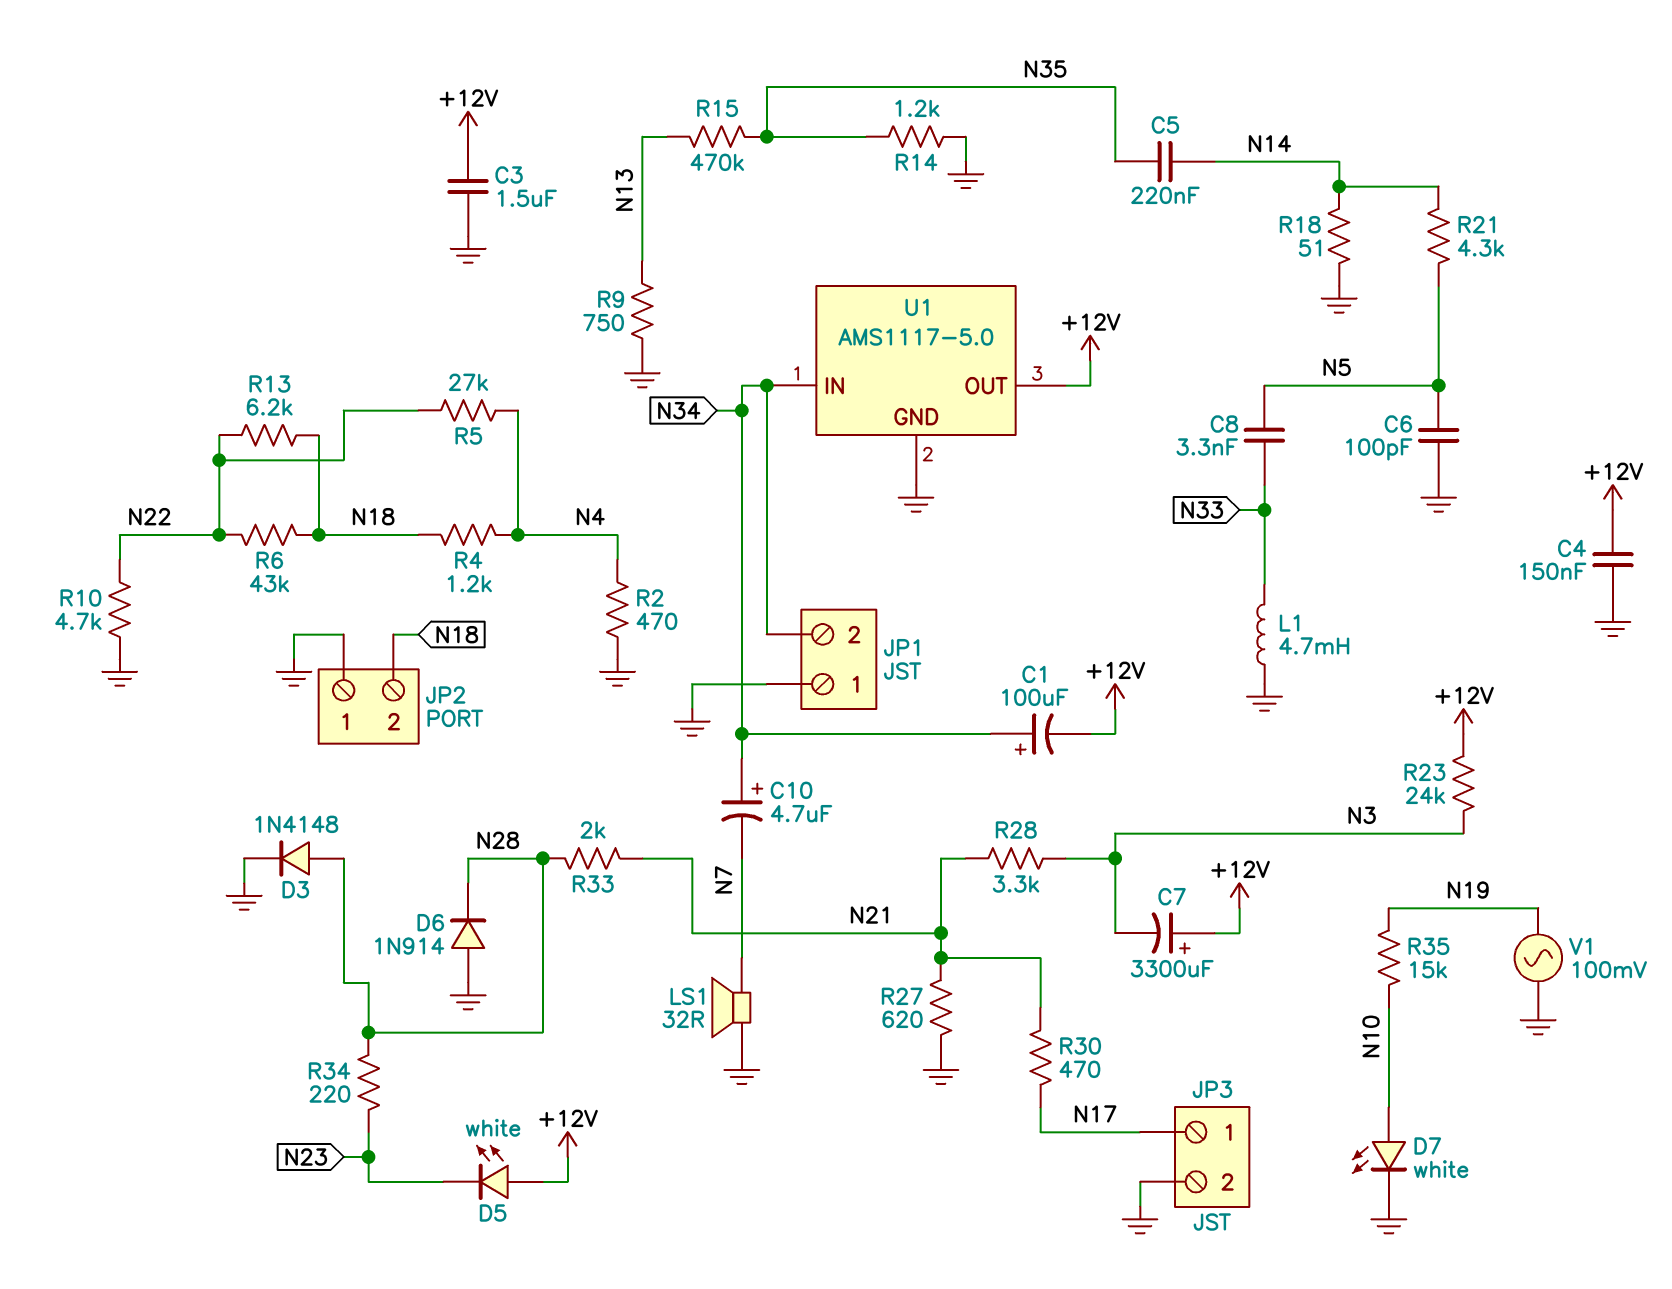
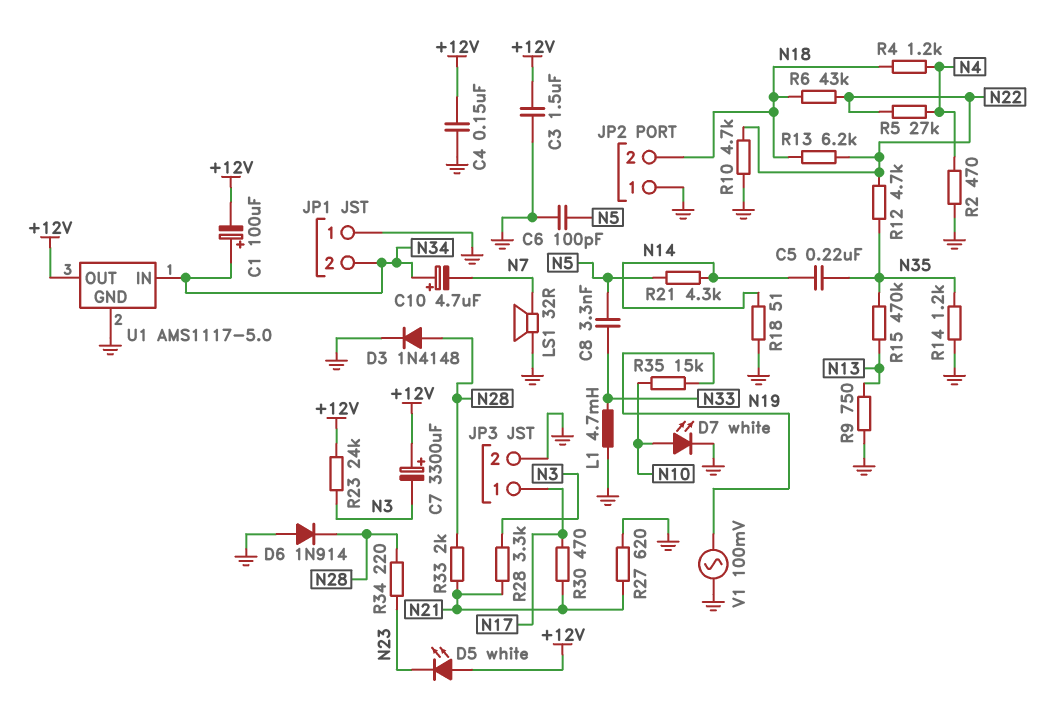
R12: none -> 4.7k (N22, N35)

